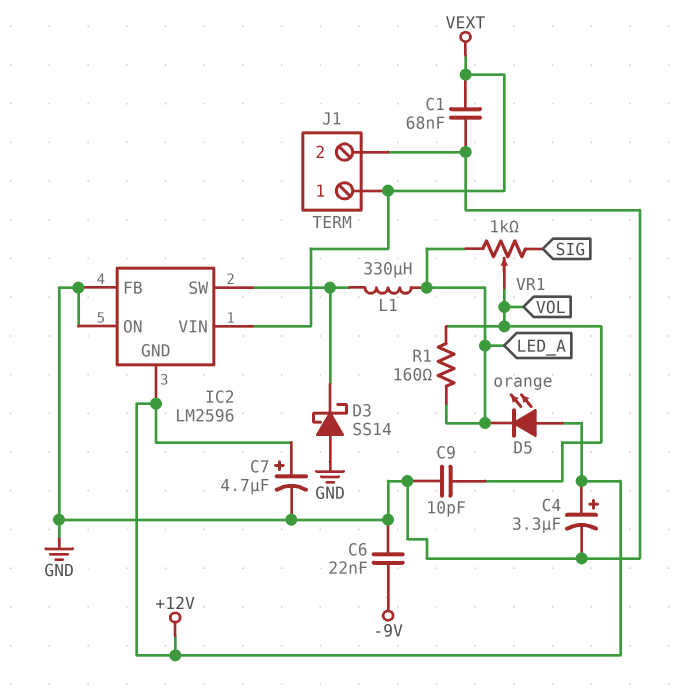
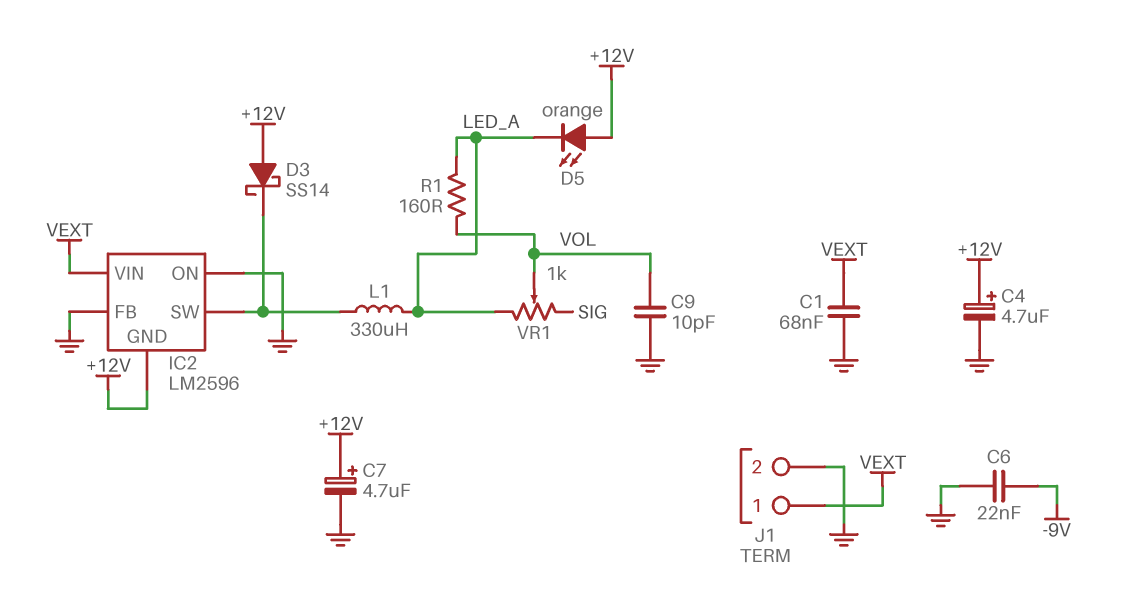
C4: 3.3uF (plus +12V, minus GND) -> 4.7uF (plus +12V, minus GND)
D3: schottky SS14 (A GND, K IC2/SW) -> schottky SS14 (A +12V, K IC2/SW)

